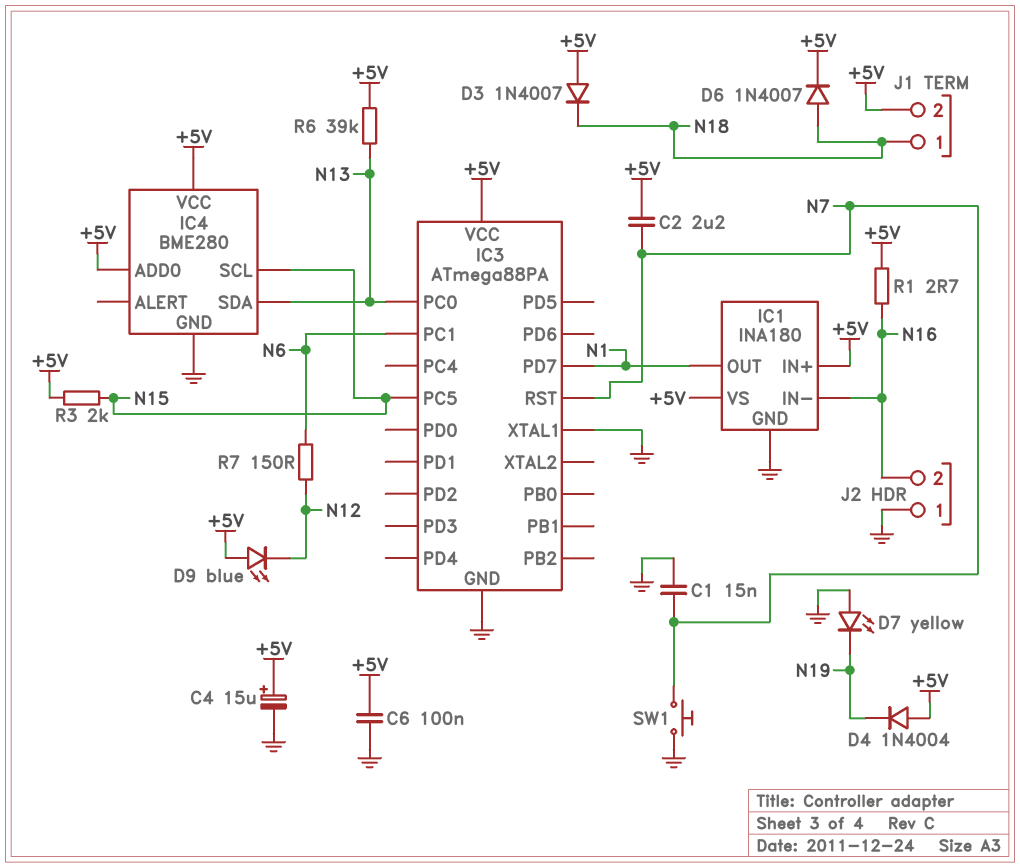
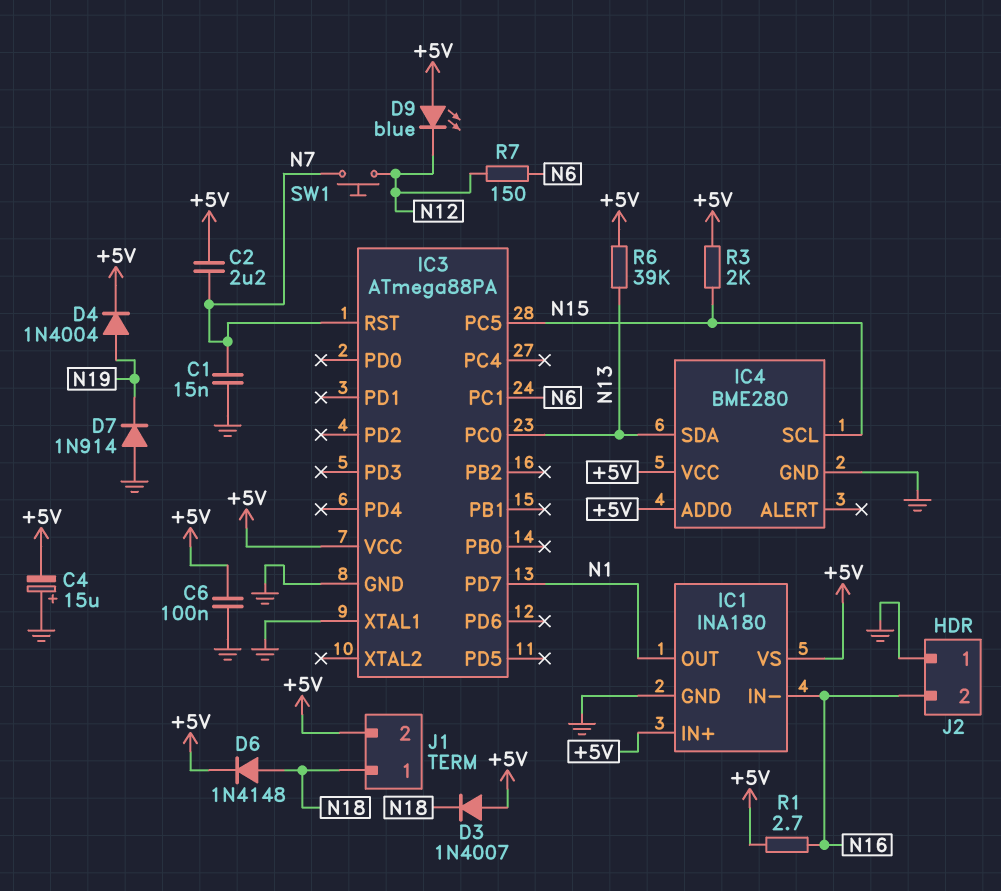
C4: 15uF (plus +5V, minus GND) -> 15uF (plus GND, minus +5V)
D4: diode 1N4004 (A +5V, K N19) -> diode 1N4004 (A N19, K +5V)
D6: diode 1N4007 (A N18, K +5V) -> diode 1N4148 (A N18, K +5V)
D7: LED yellow (A GND, K N19) -> diode 1N914 (A GND, K N19)
SW1: button (GND, N7) -> button (N7, N12)

